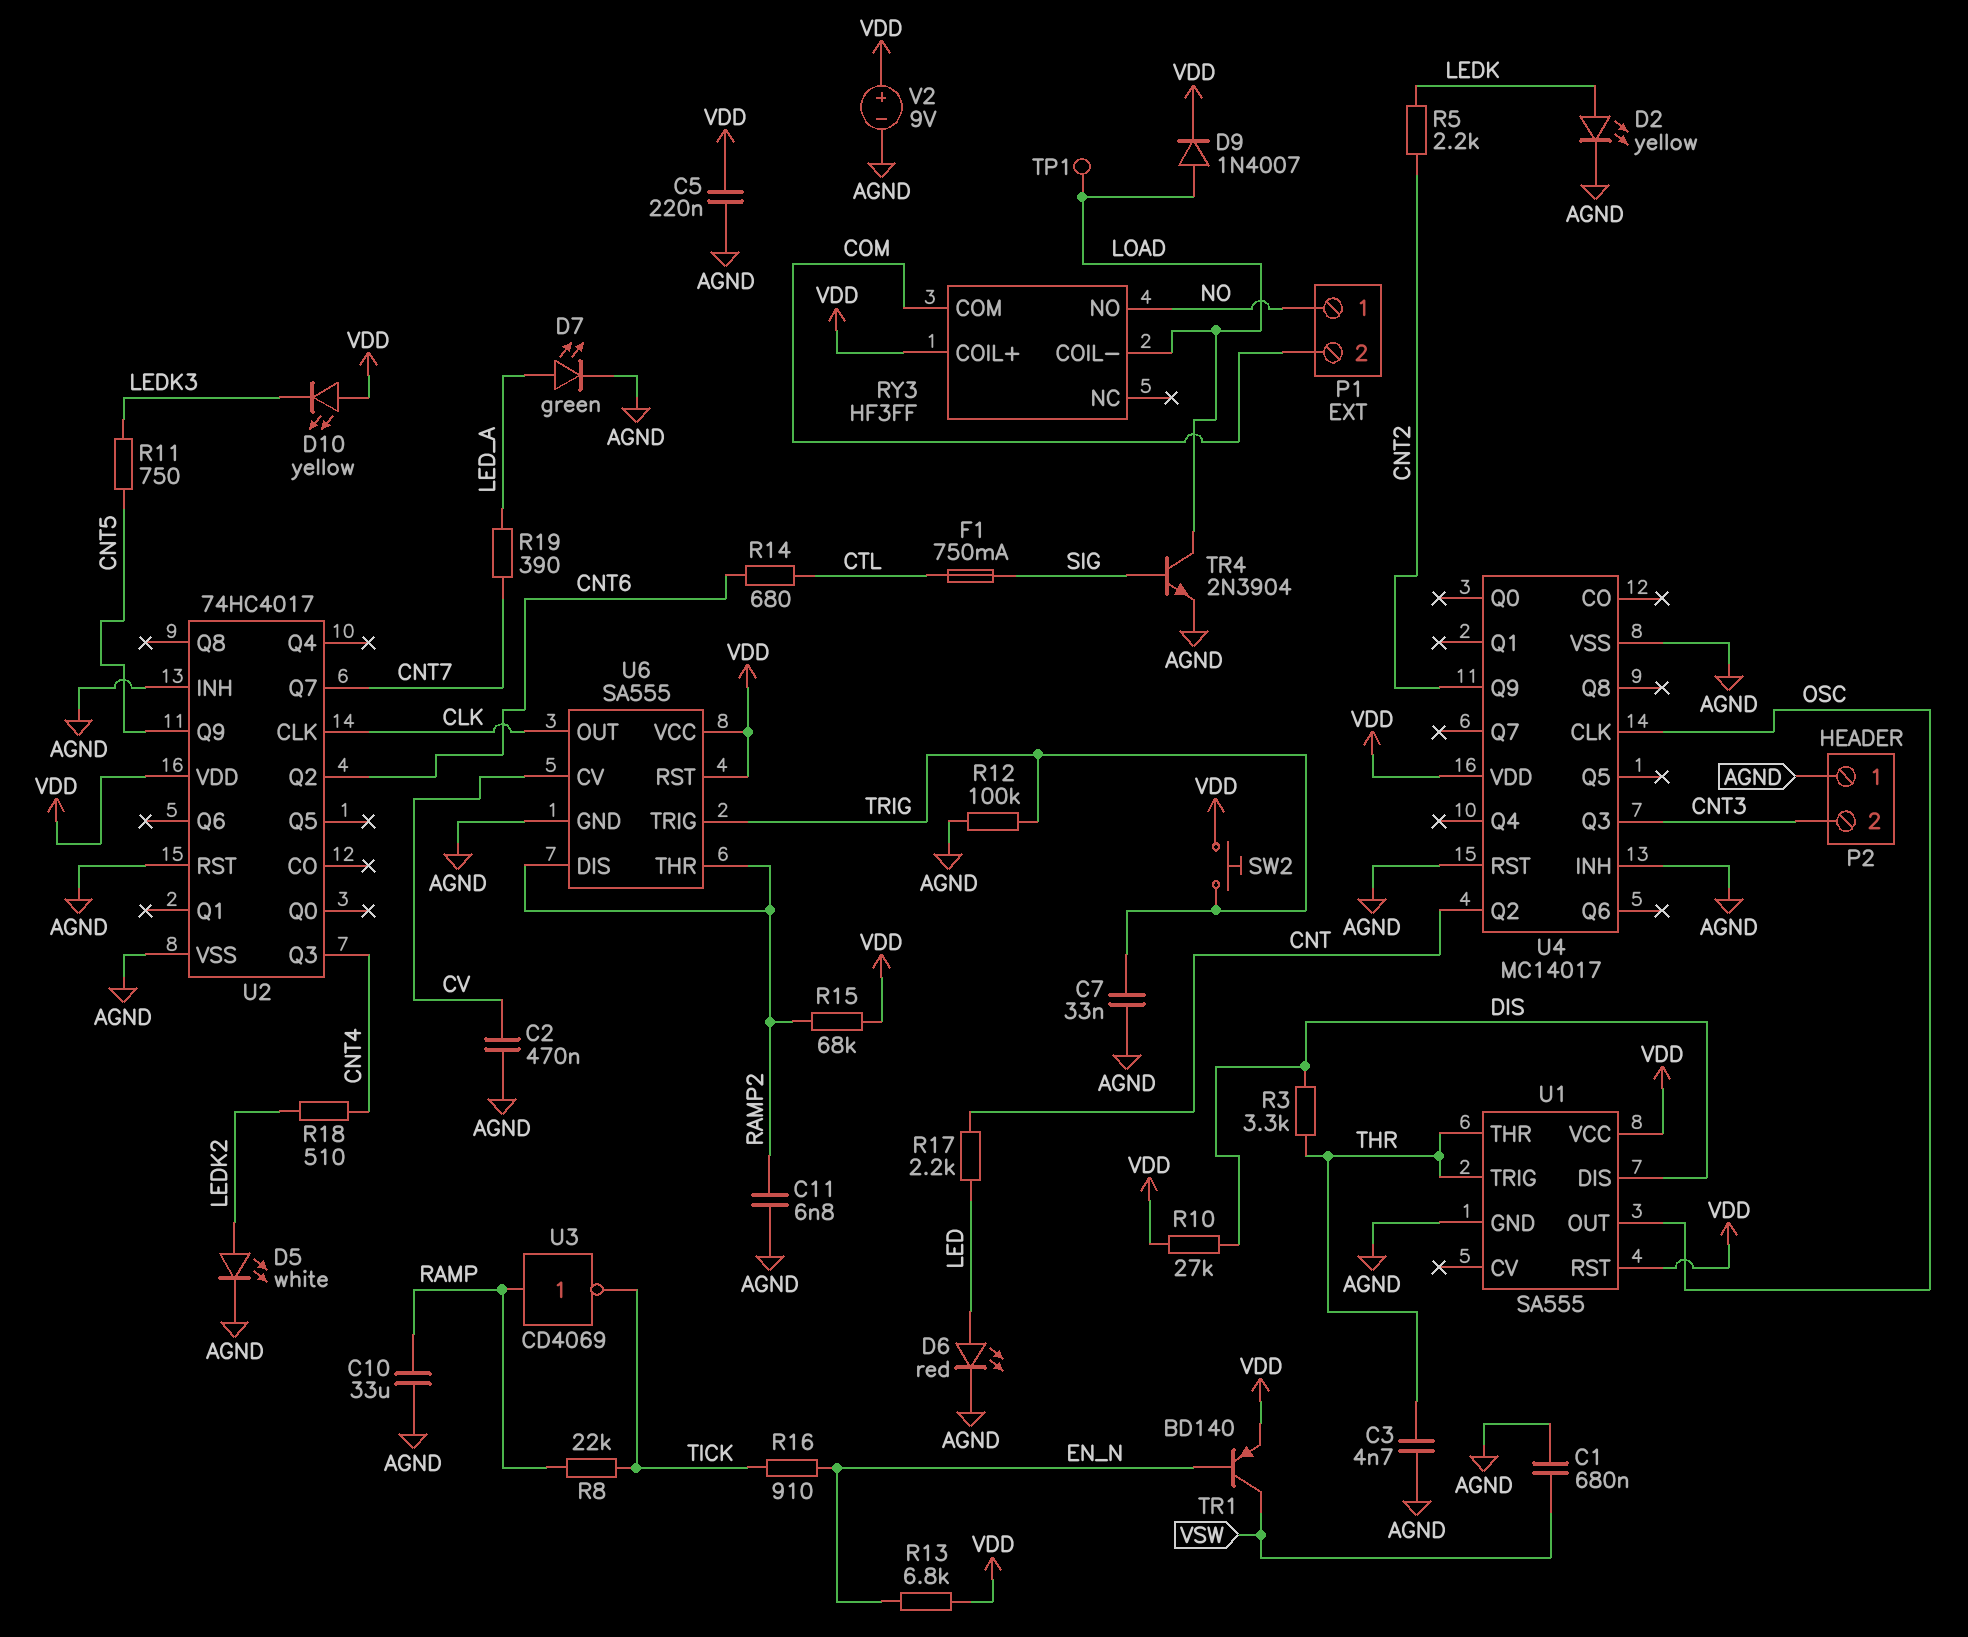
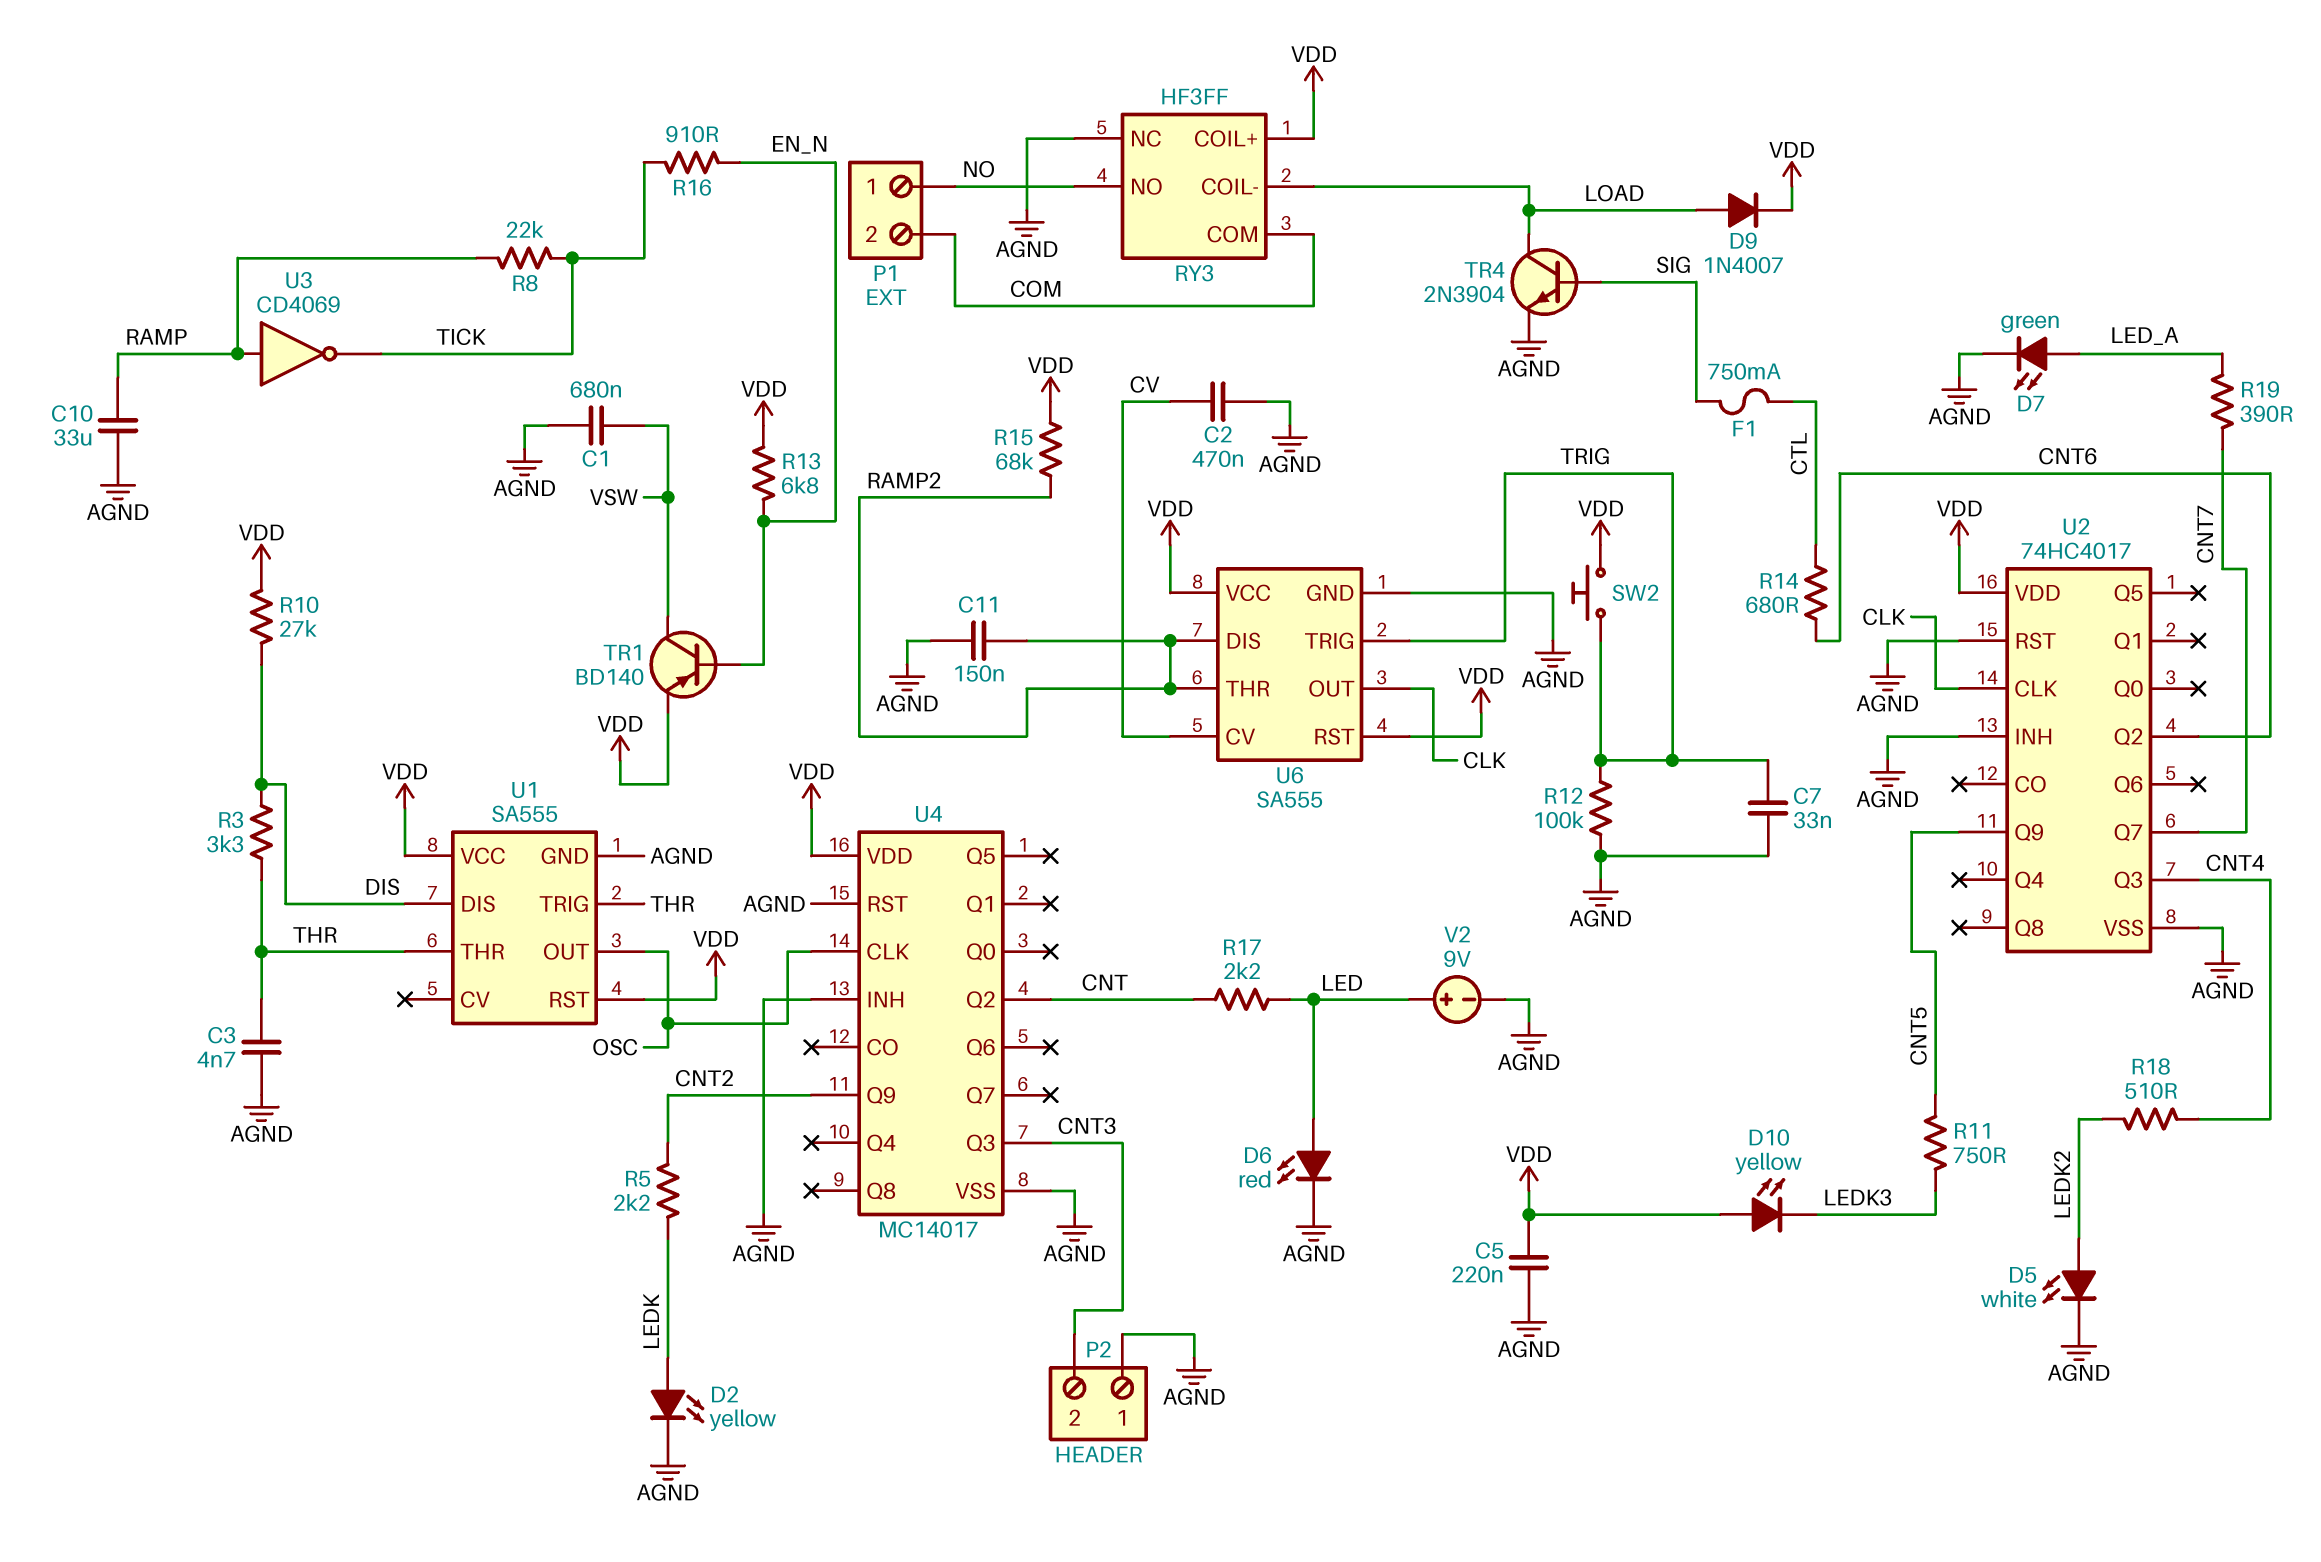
C11: 6.8nF (AGND, RAMP2) -> 150nF (AGND, RAMP2)
RY3 pin NC: none -> AGND
TP1: test point (LOAD) -> none
V2: 9V (plus VDD, minus AGND) -> 9V (plus LED, minus AGND)

